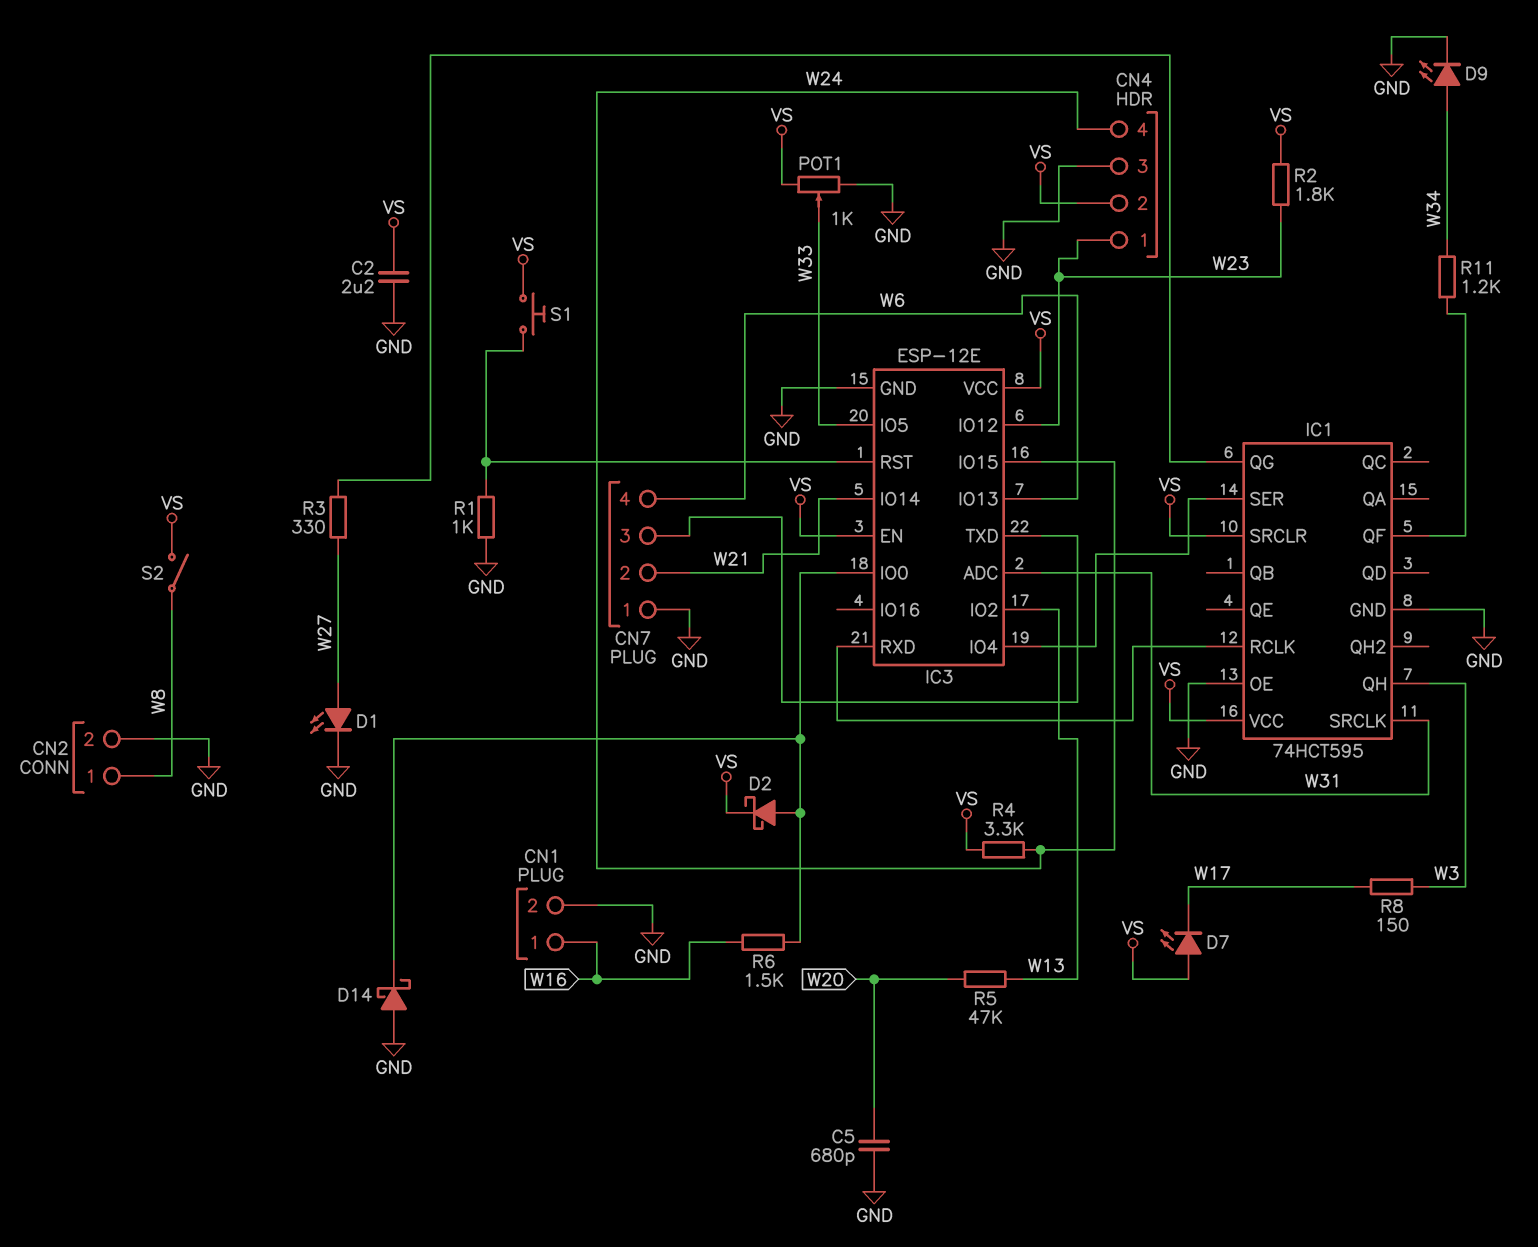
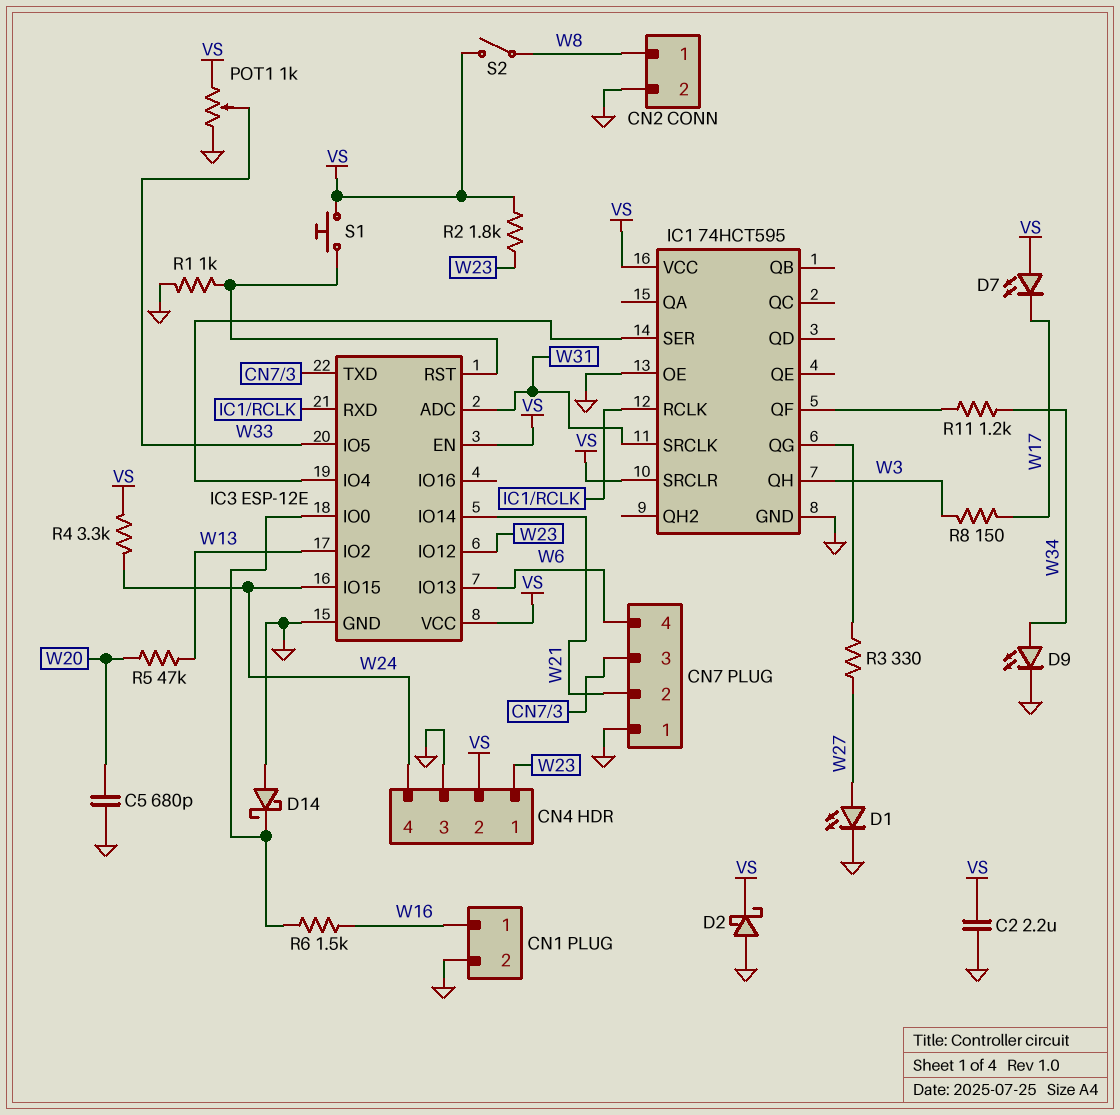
D2: schottky (A IC3/IO0, K VS) -> schottky (A GND, K VS)

